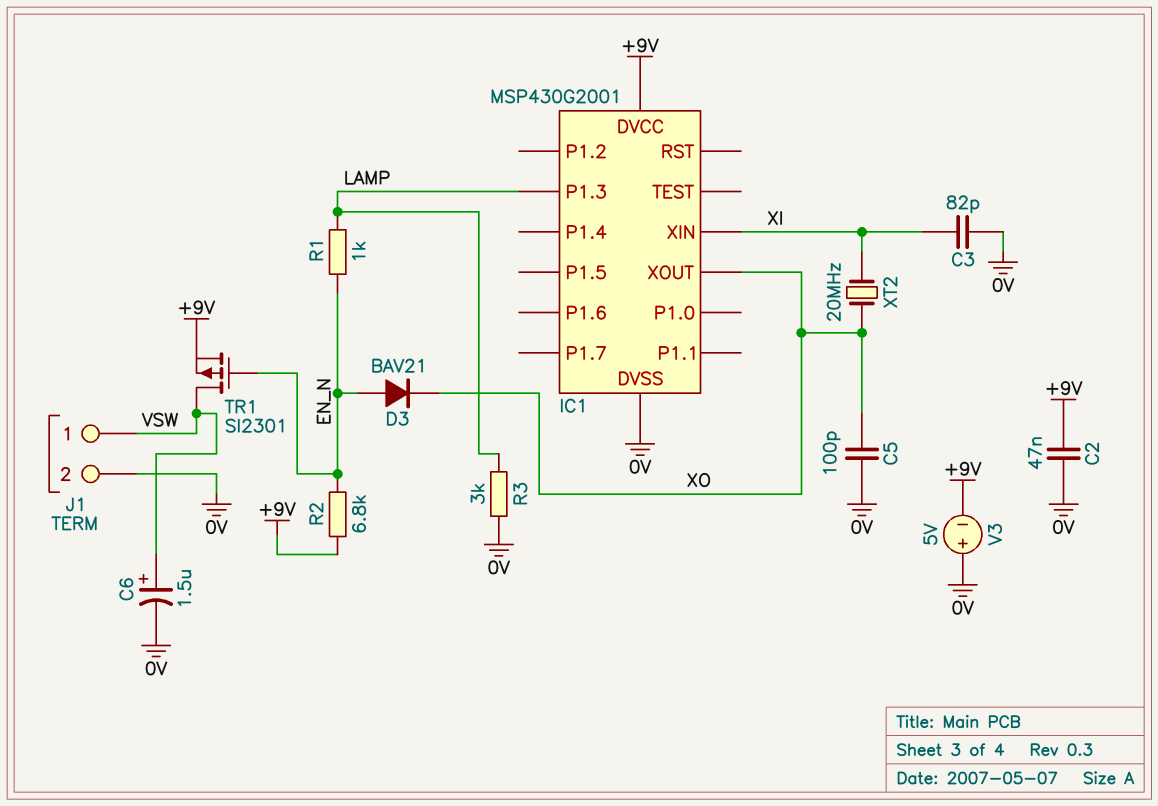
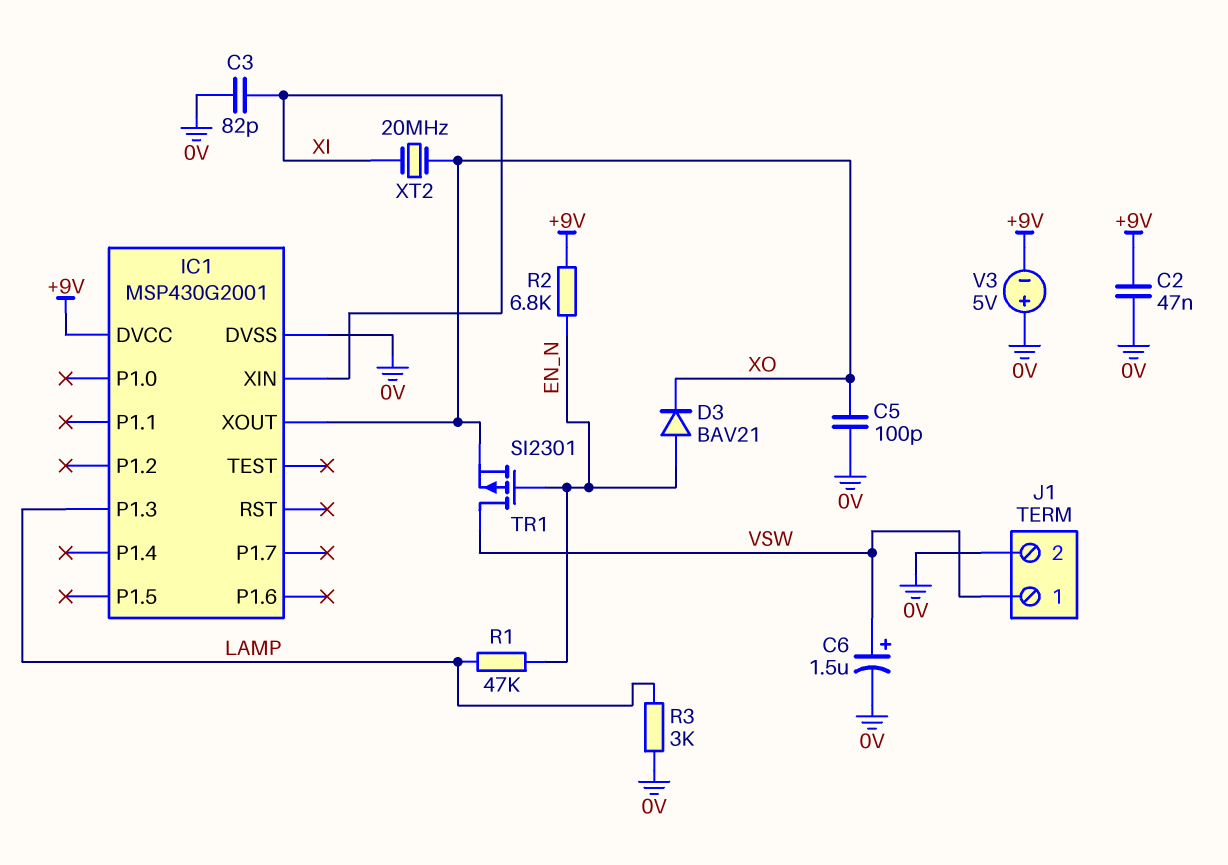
R1: 1k (EN_N, LAMP) -> 47k (EN_N, LAMP)
TR1: PMOS SI2301 (G EN_N, D VSW, S +9V) -> PMOS SI2301 (G EN_N, D VSW, S XO)

